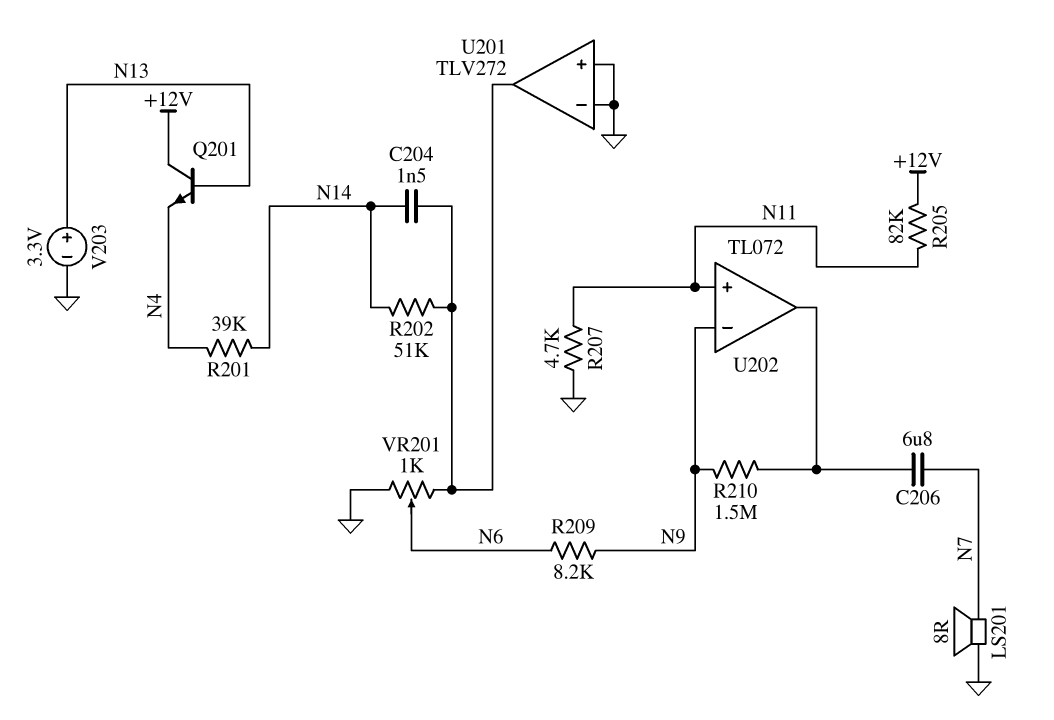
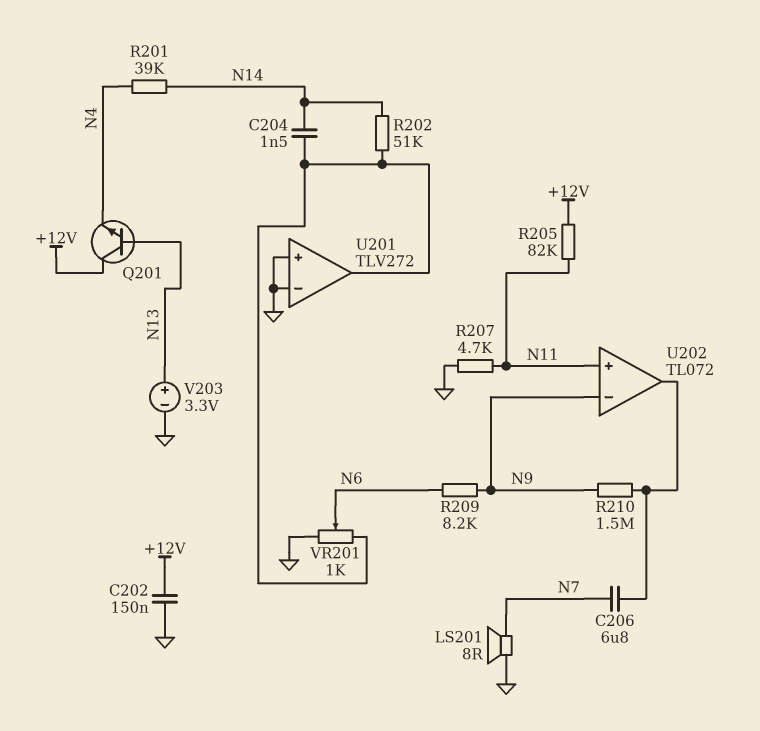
C202: none -> 150nF (+12V, GND)

